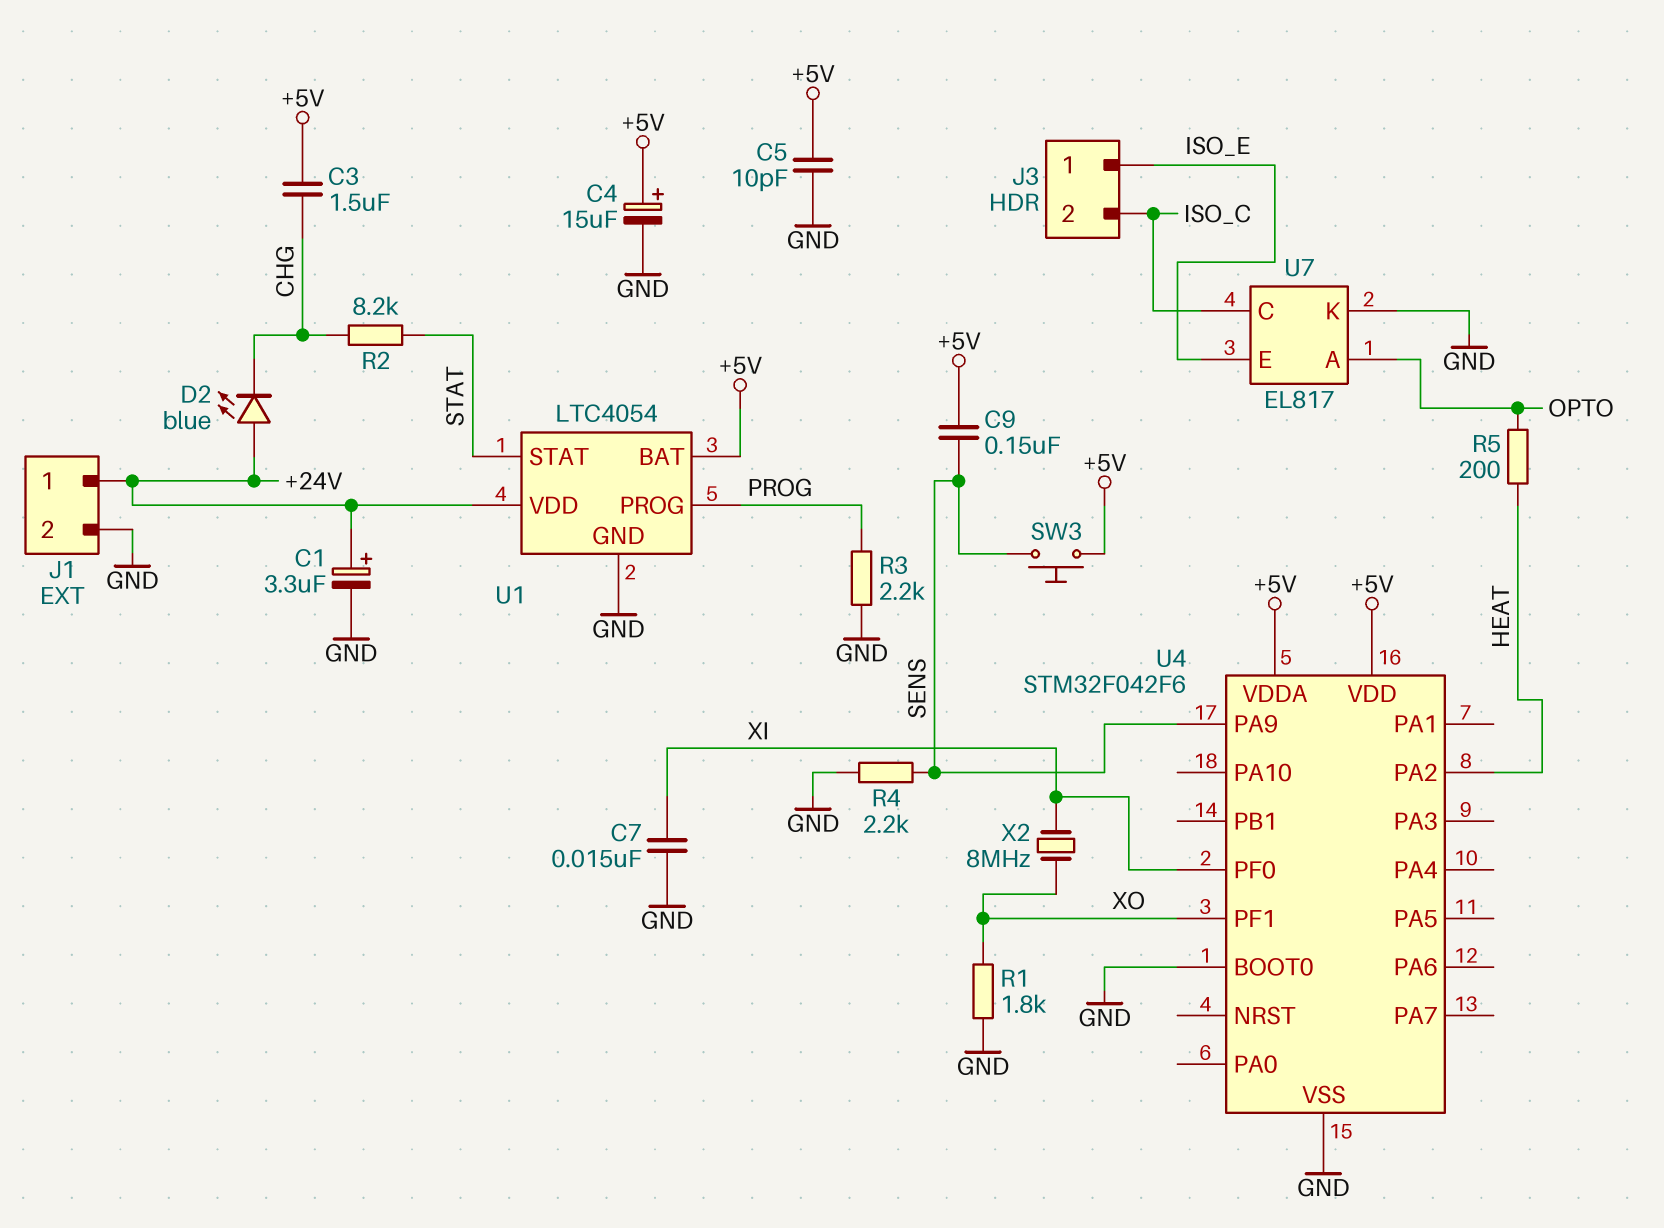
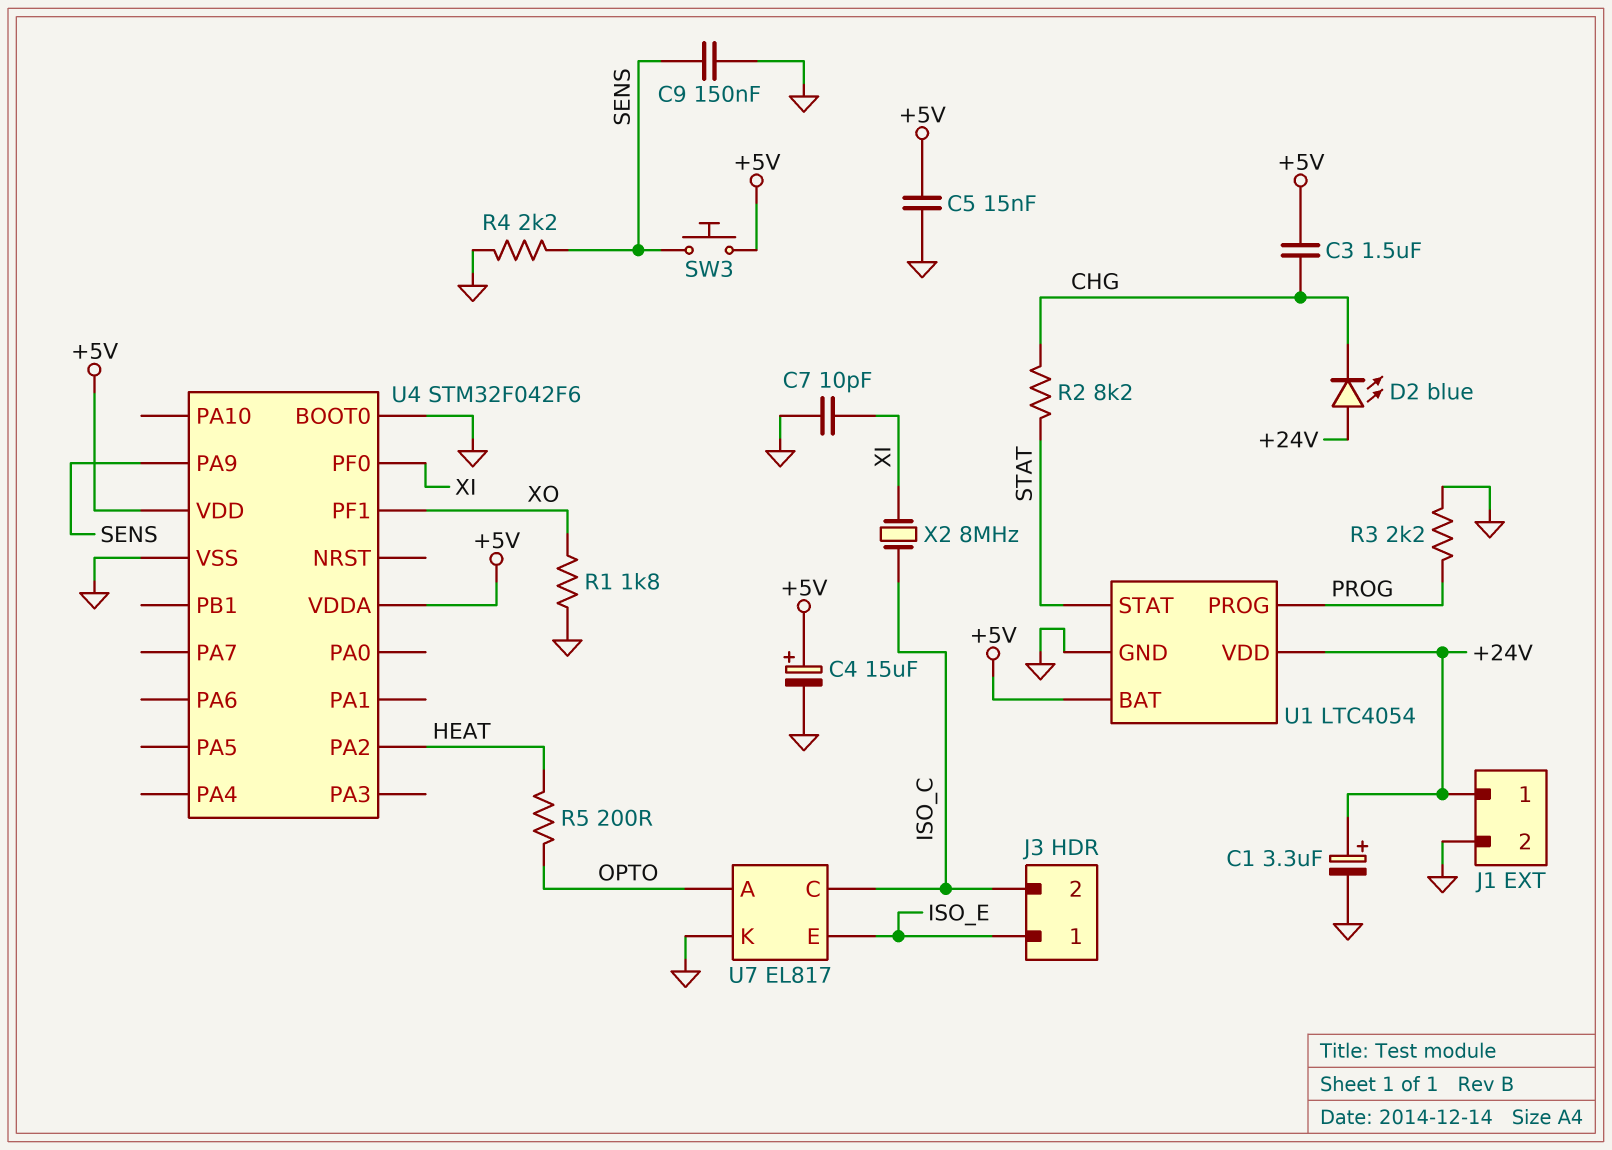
C5: 10pF (+5V, GND) -> 15nF (+5V, GND)
C7: 15nF (GND, XI) -> 10pF (GND, XI)
C9: 150nF (+5V, SENS) -> 150nF (GND, SENS)
X2: 8MHz (XI, XO) -> 8MHz (ISO_C, XI)

